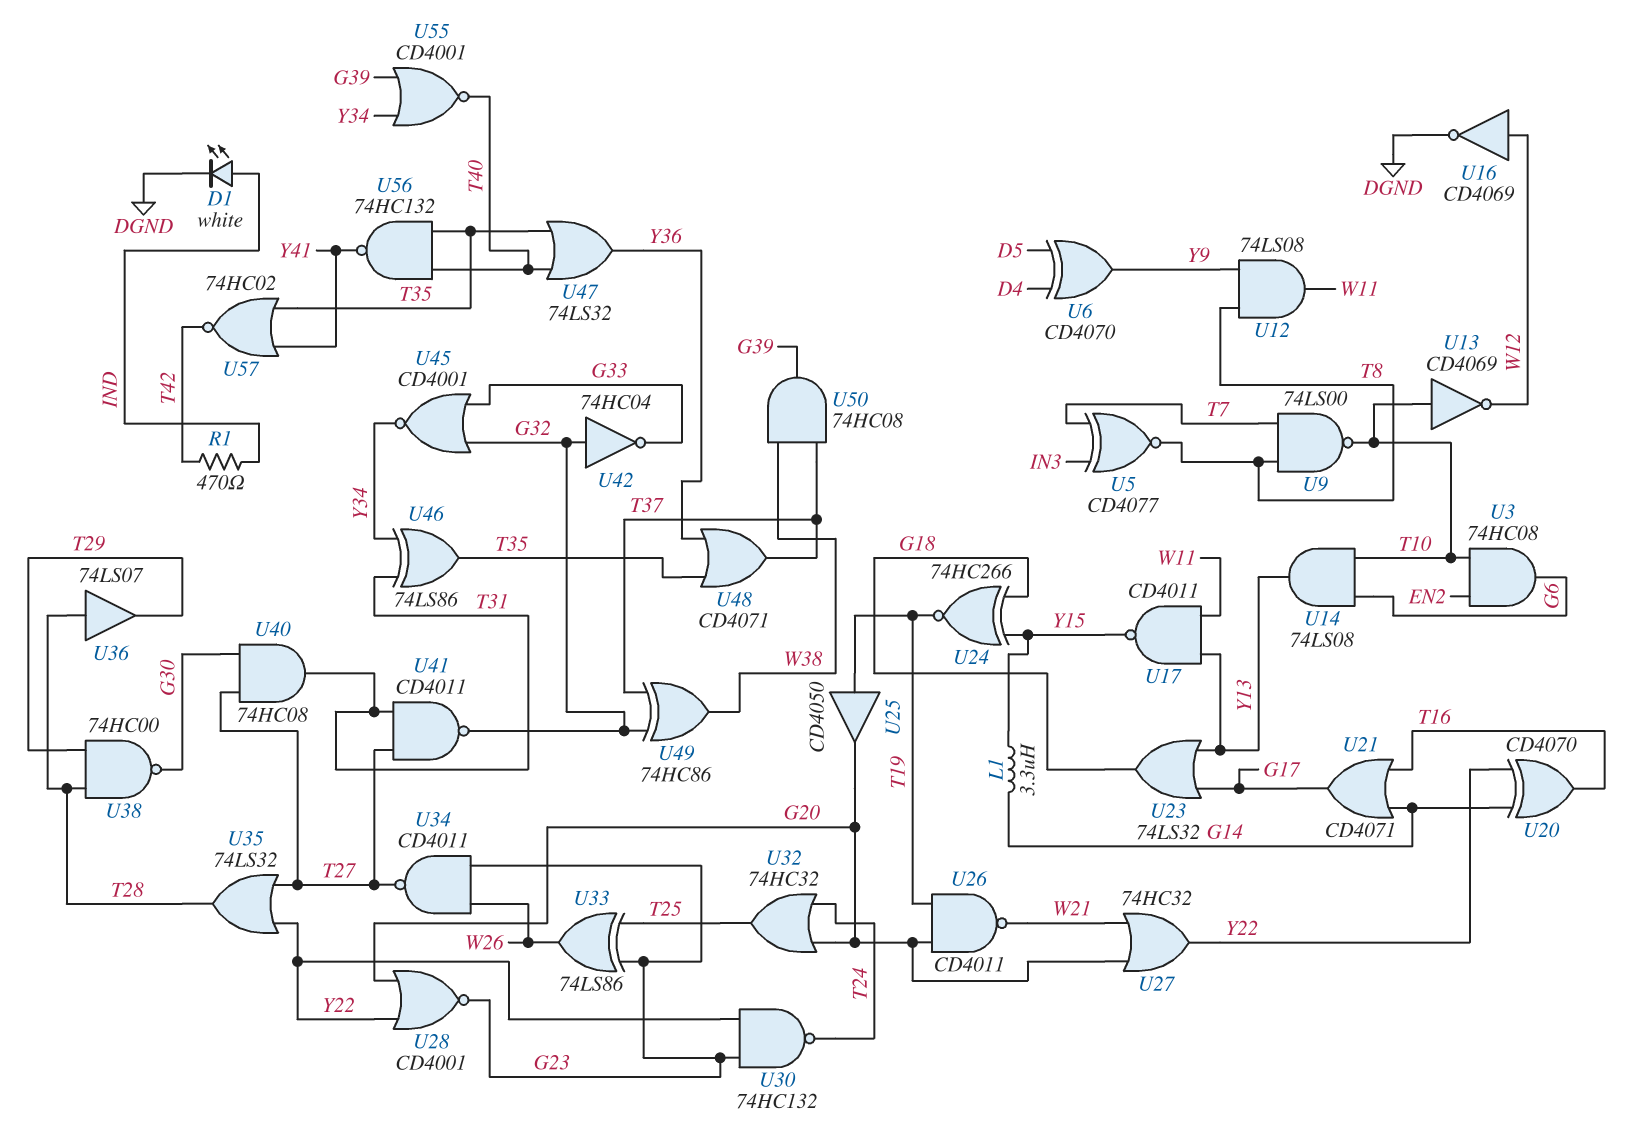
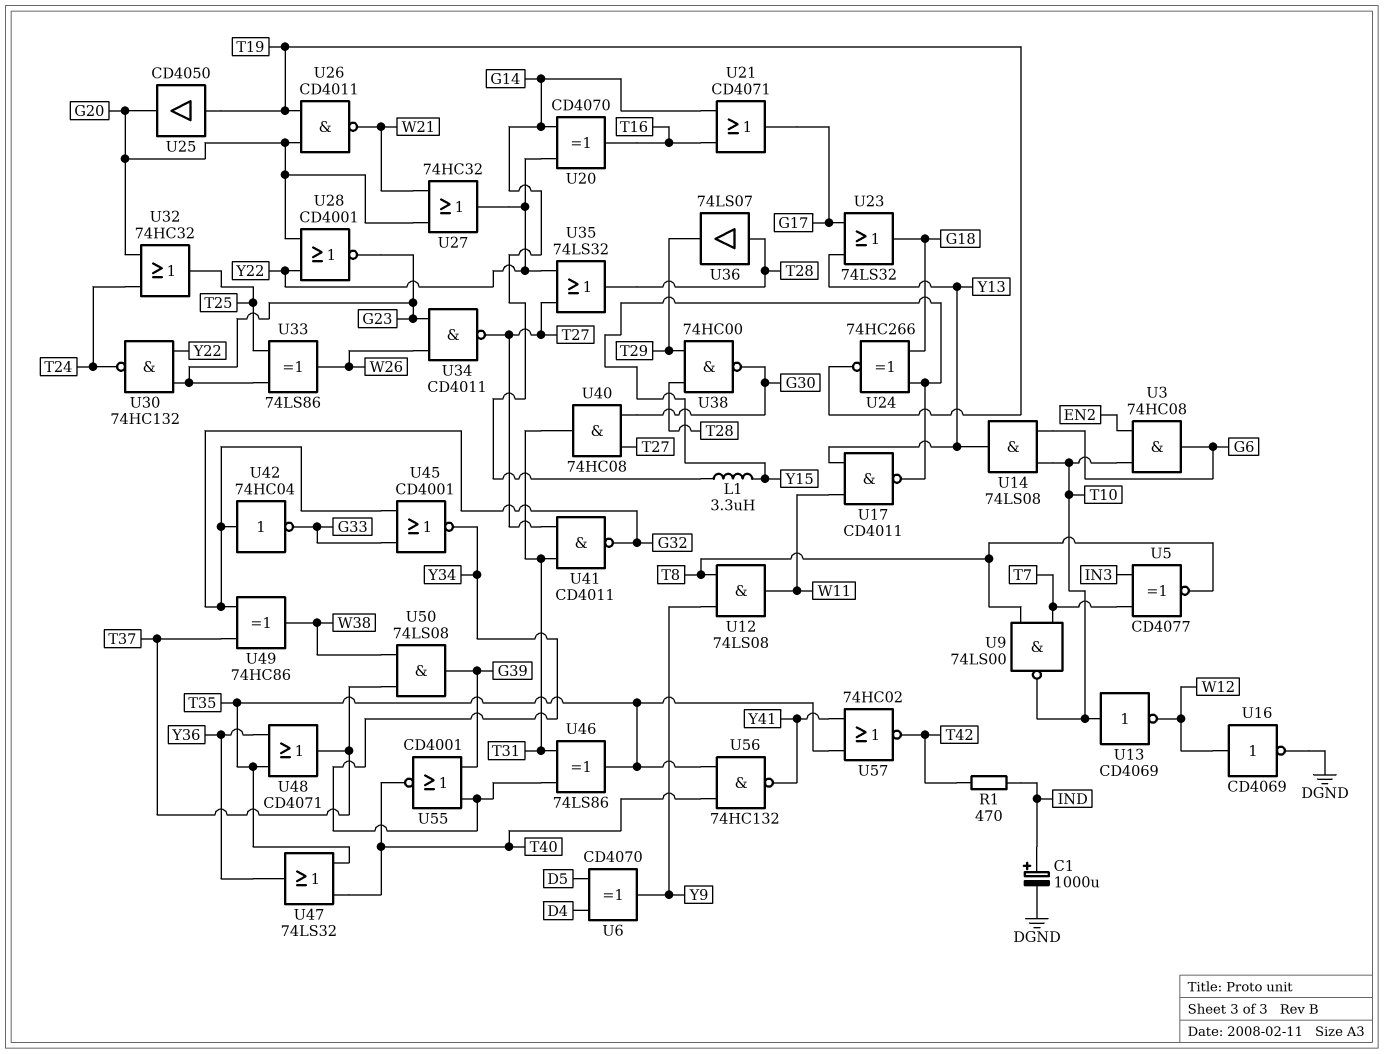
C1: none -> 1000uF (plus IND, minus DGND)
D1: LED white (A IND, K DGND) -> none
U50: AND 74HC08 (in T37, in W38, out G39) -> AND 74LS08 (in T37, in W38, out G39)

